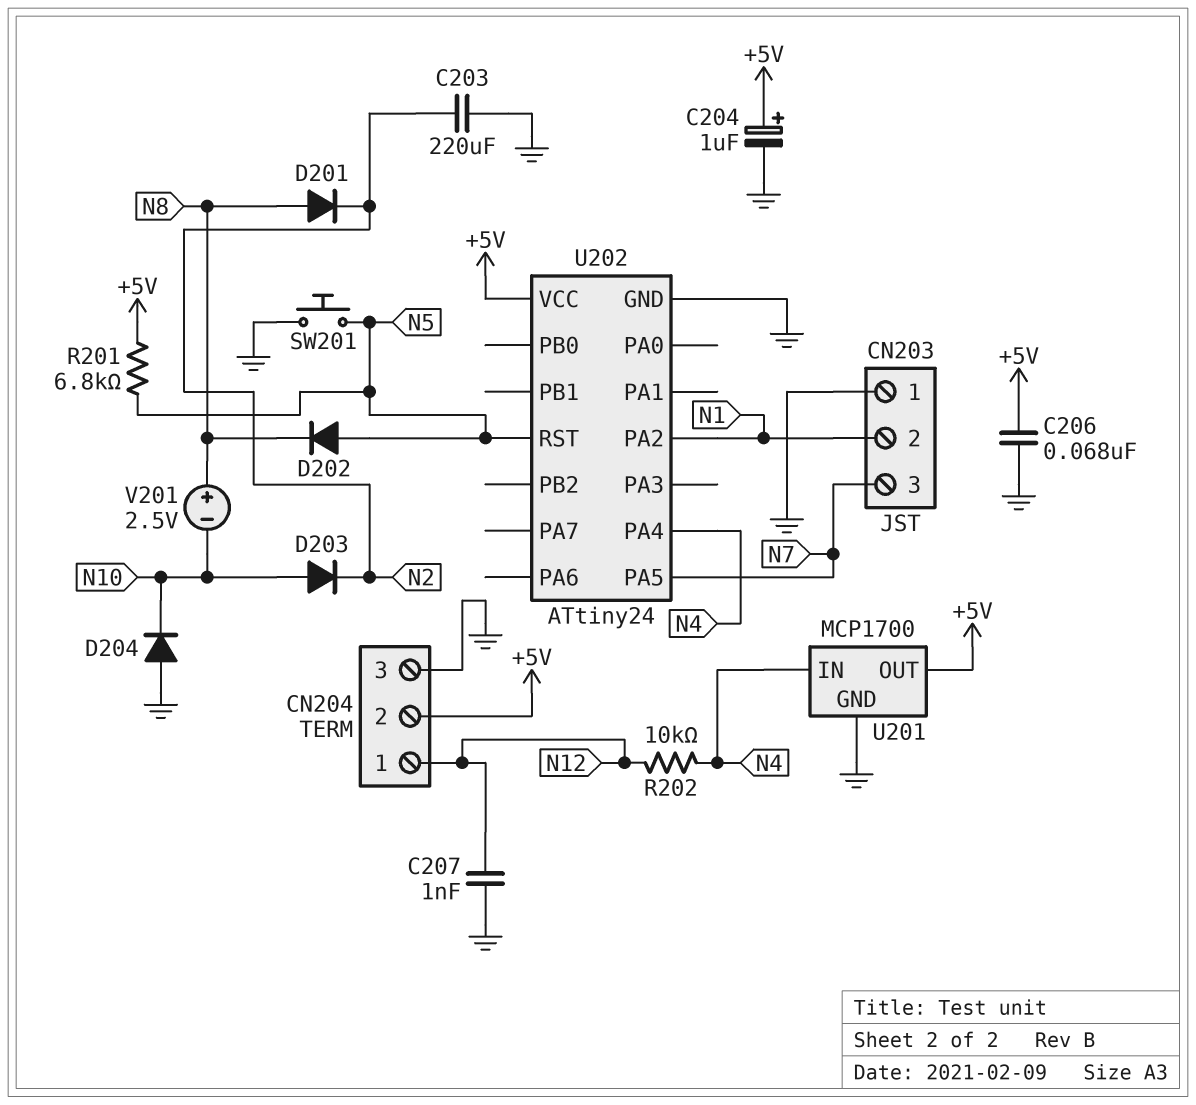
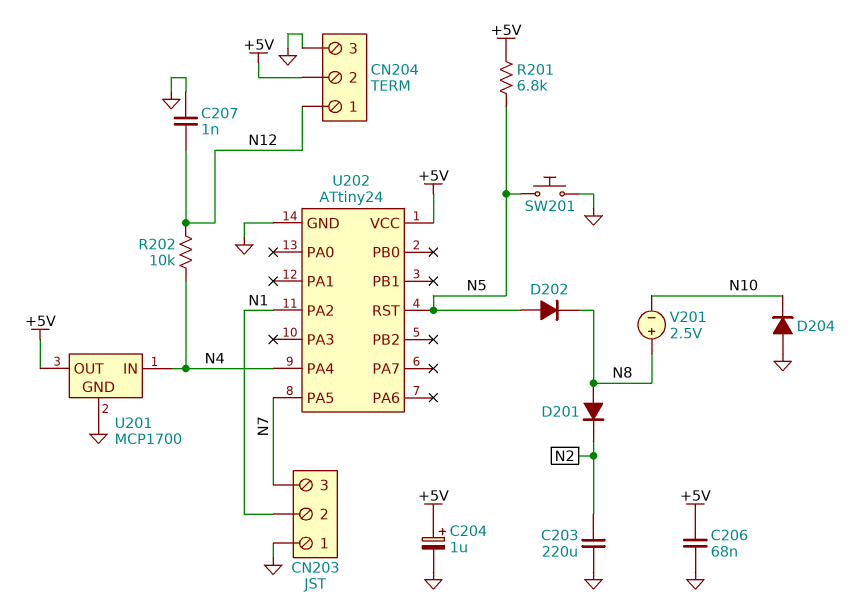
D203: diode (A N10, K N2) -> none

